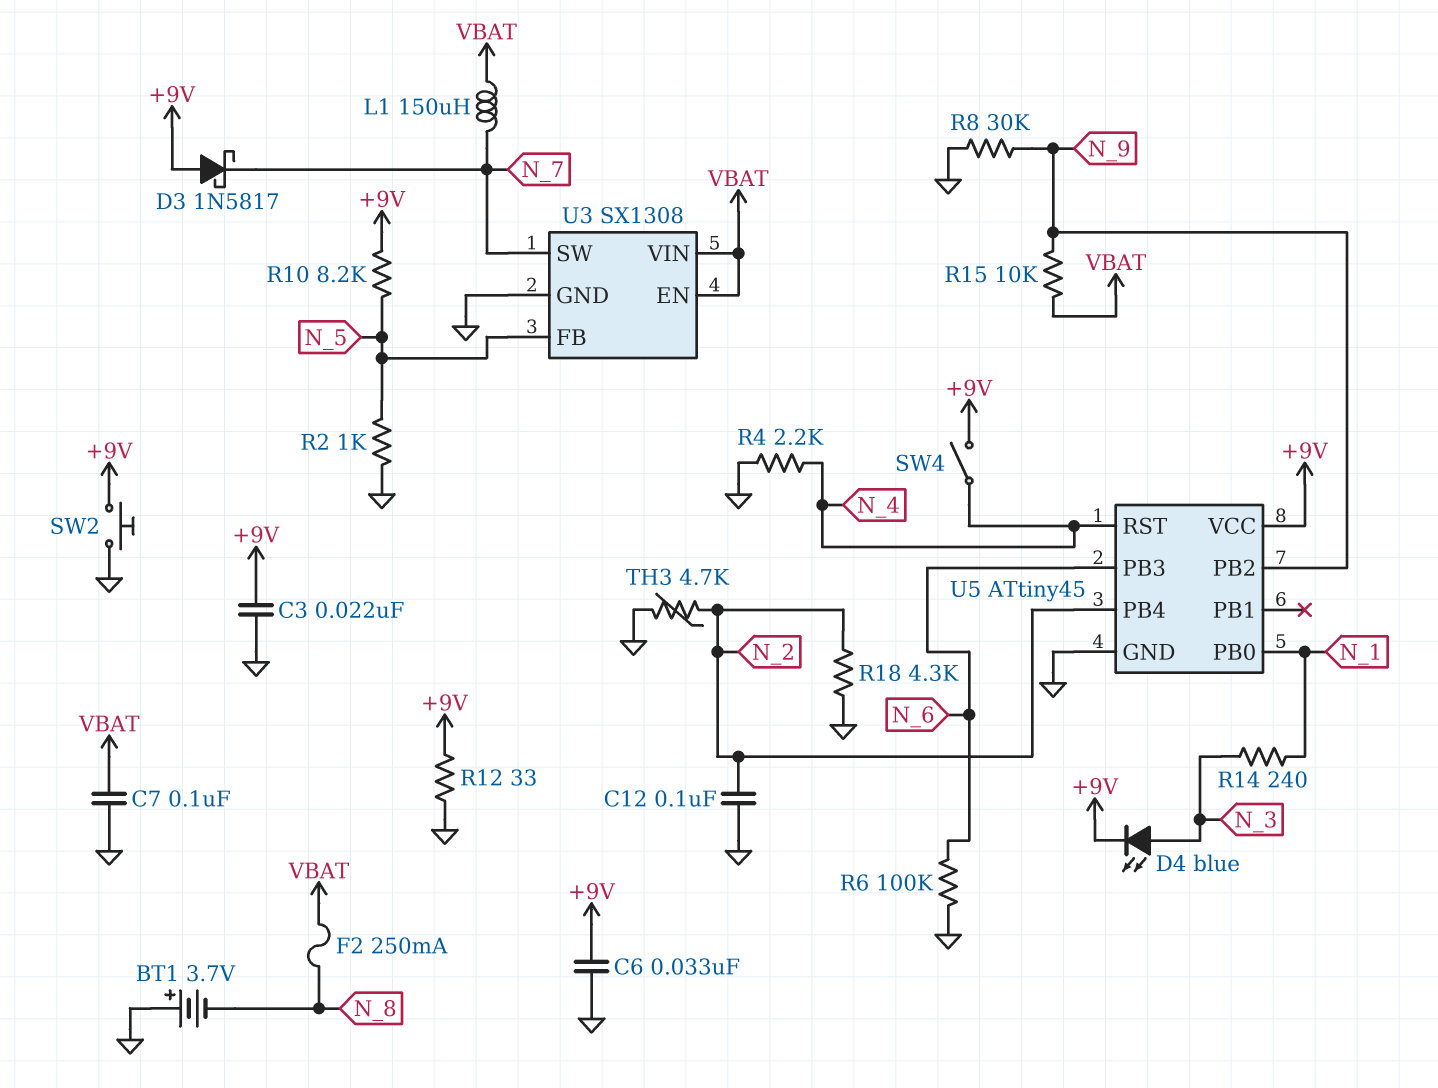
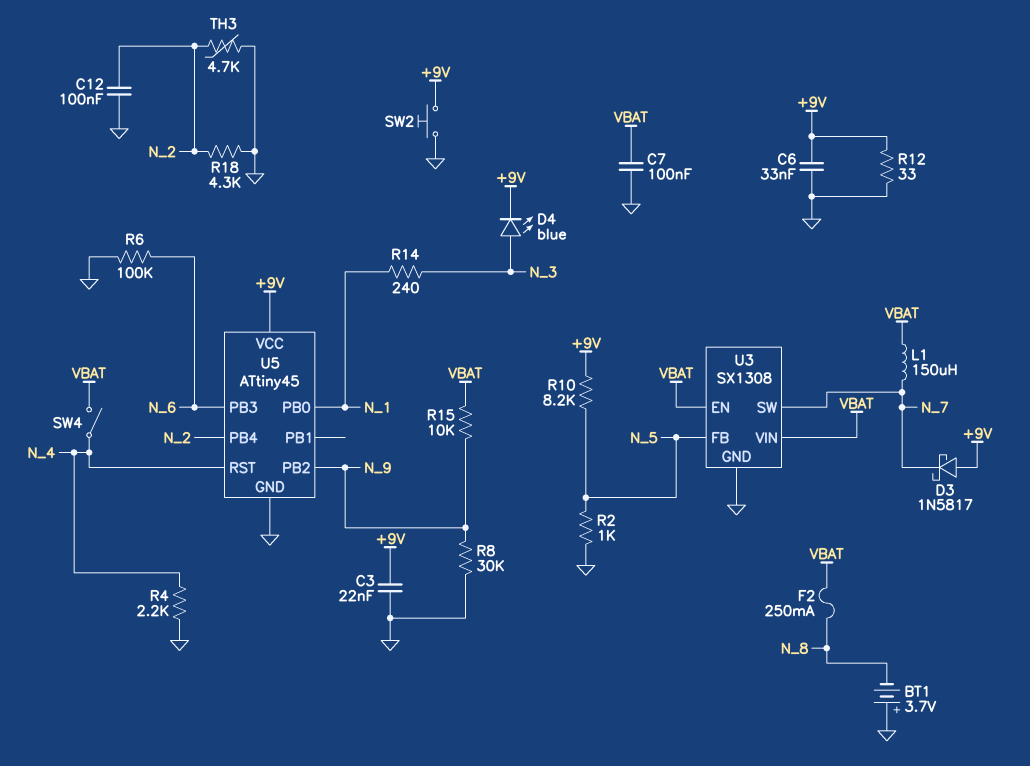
SW4: switch (+9V, N_4) -> switch (N_4, VBAT)

